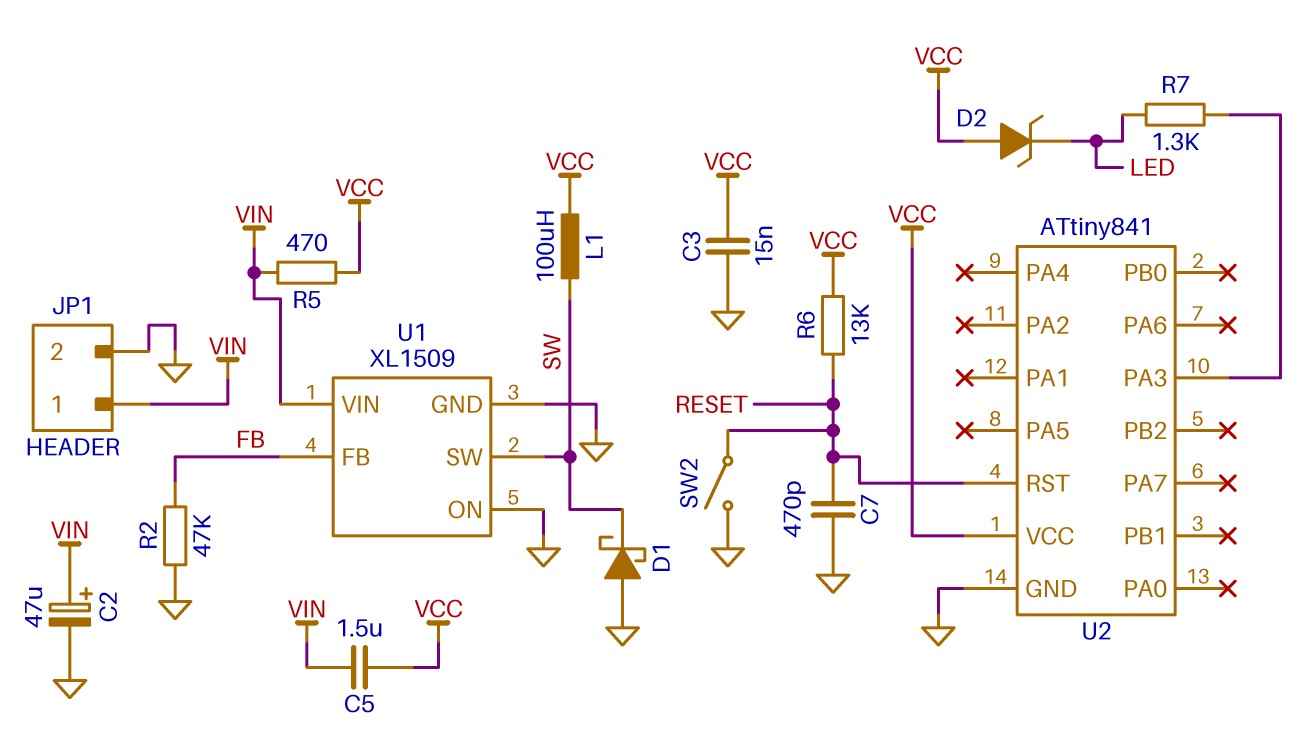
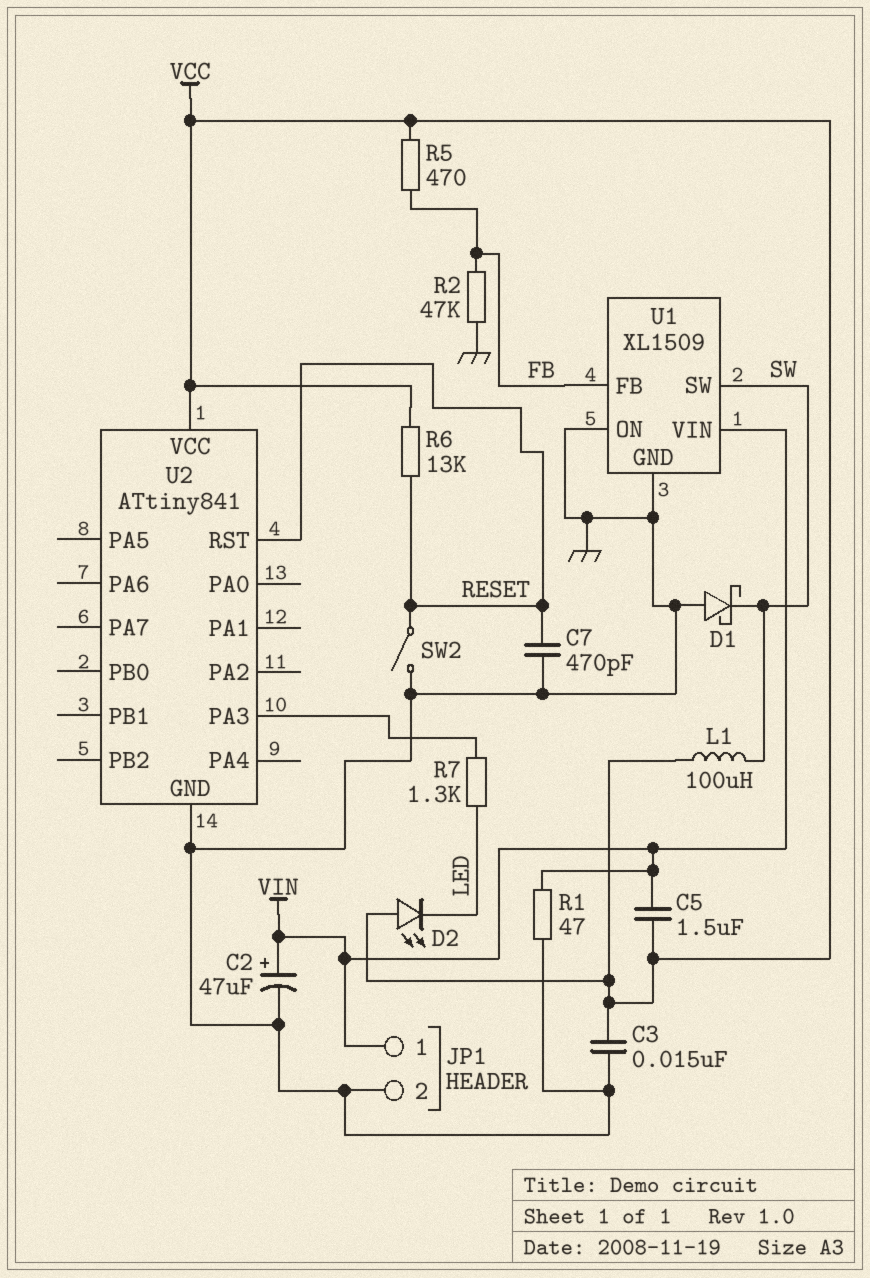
D2: zener (A VCC, K LED) -> LED (A VCC, K LED)
R1: none -> 47 (GND, VIN)
R5: 470 (VCC, VIN) -> 470 (FB, VCC)

